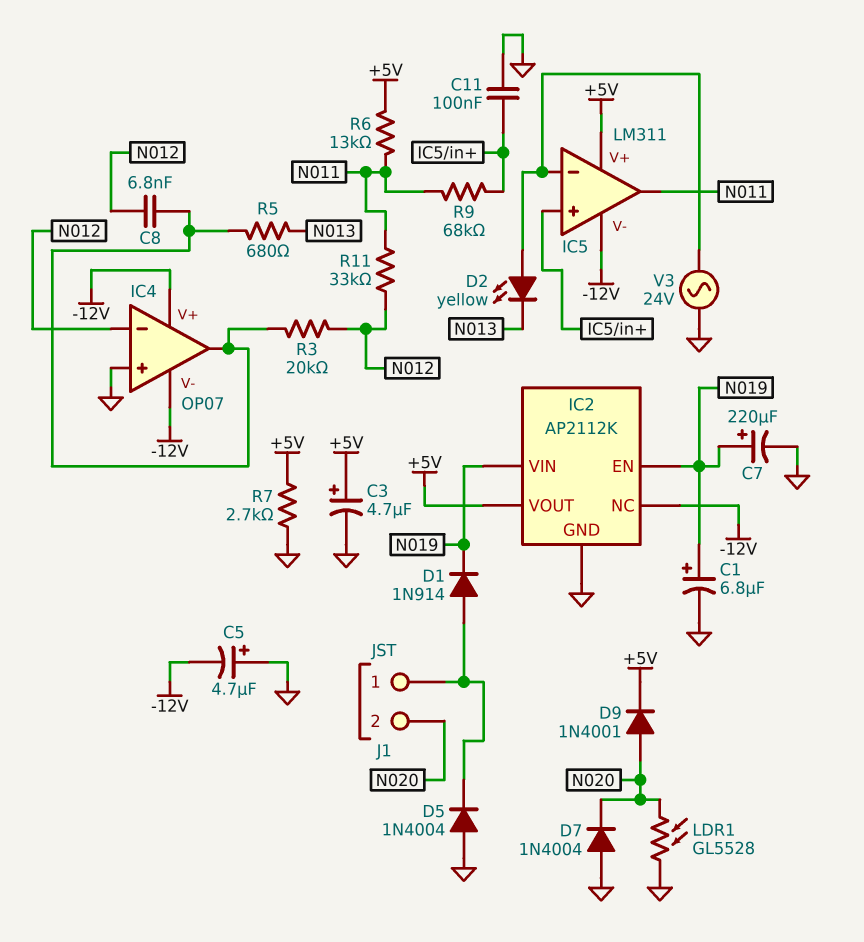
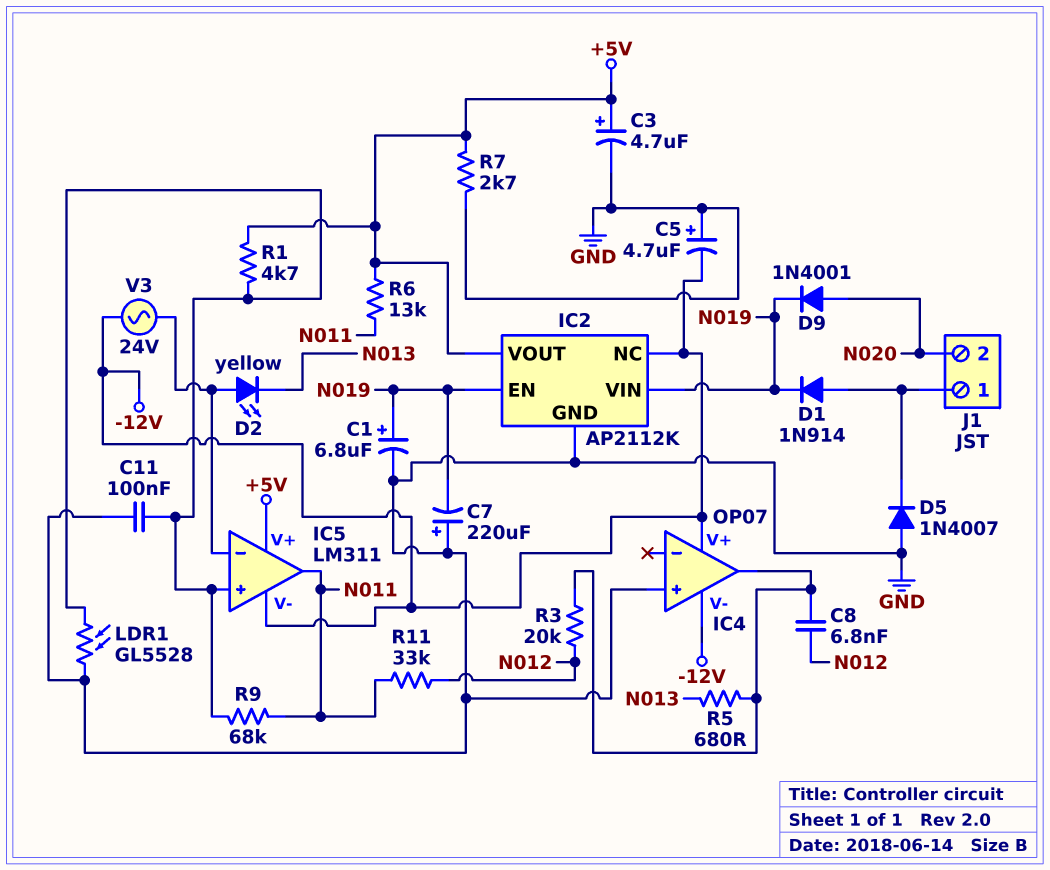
C7: 220uF (plus N019, minus GND) -> 220uF (plus GND, minus N019)
D5: diode 1N4004 (A GND, K J1/1) -> diode 1N4007 (A GND, K J1/1)
D7: diode 1N4004 (A GND, K N020) -> none
D9: diode 1N4001 (A N020, K +5V) -> diode 1N4001 (A N020, K N019)
IC4 pin in-: N012 -> none
LDR1: GL5528 (GND, N020) -> GL5528 (GND, IC5/in+)
R1: none -> 4.7k (+5V, IC5/in+)
V3: AC 24V (GND, IC5/in-) -> AC 24V (-12V, IC5/in-)

